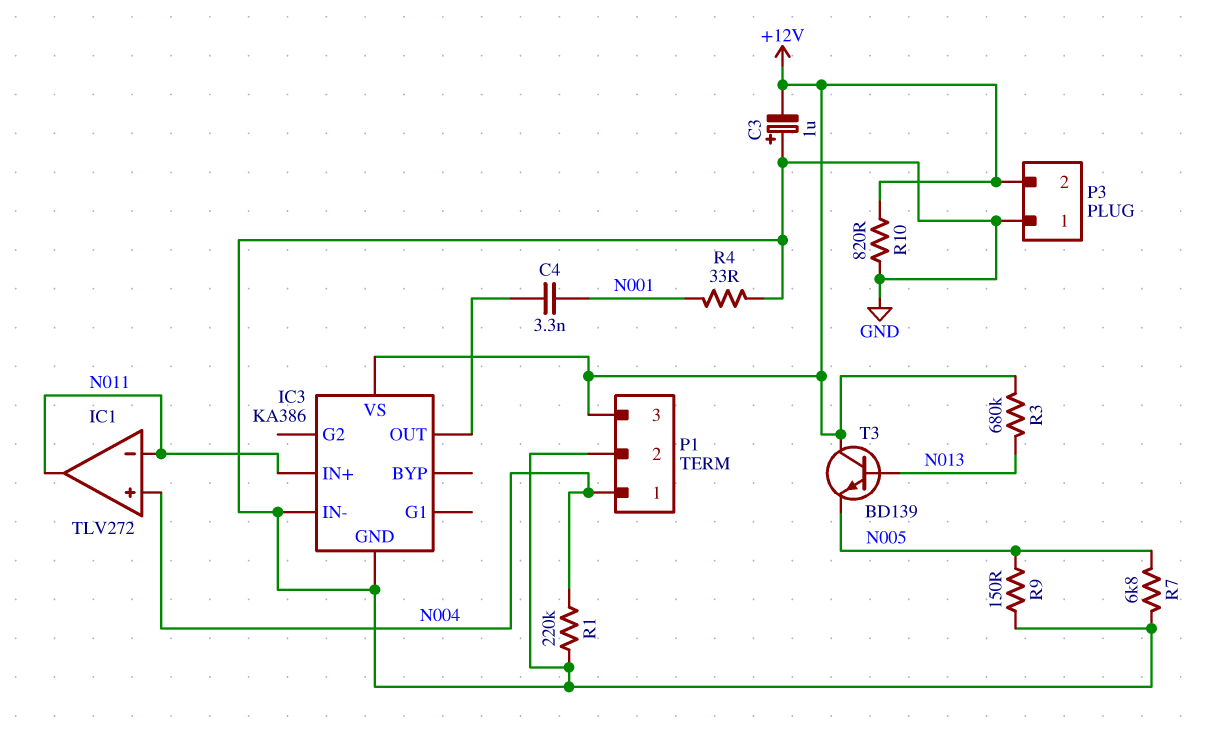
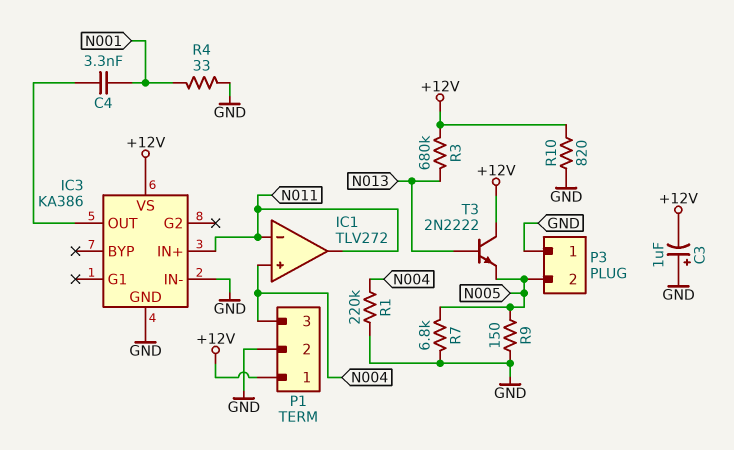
P1 pin 1: N004 -> +12V
P1 pin 3: +12V -> N004
P3 pin 2: +12V -> N005
T3: NPN BD139 (B N013, C +12V, E N005) -> NPN 2N2222 (B N013, C +12V, E N005)

